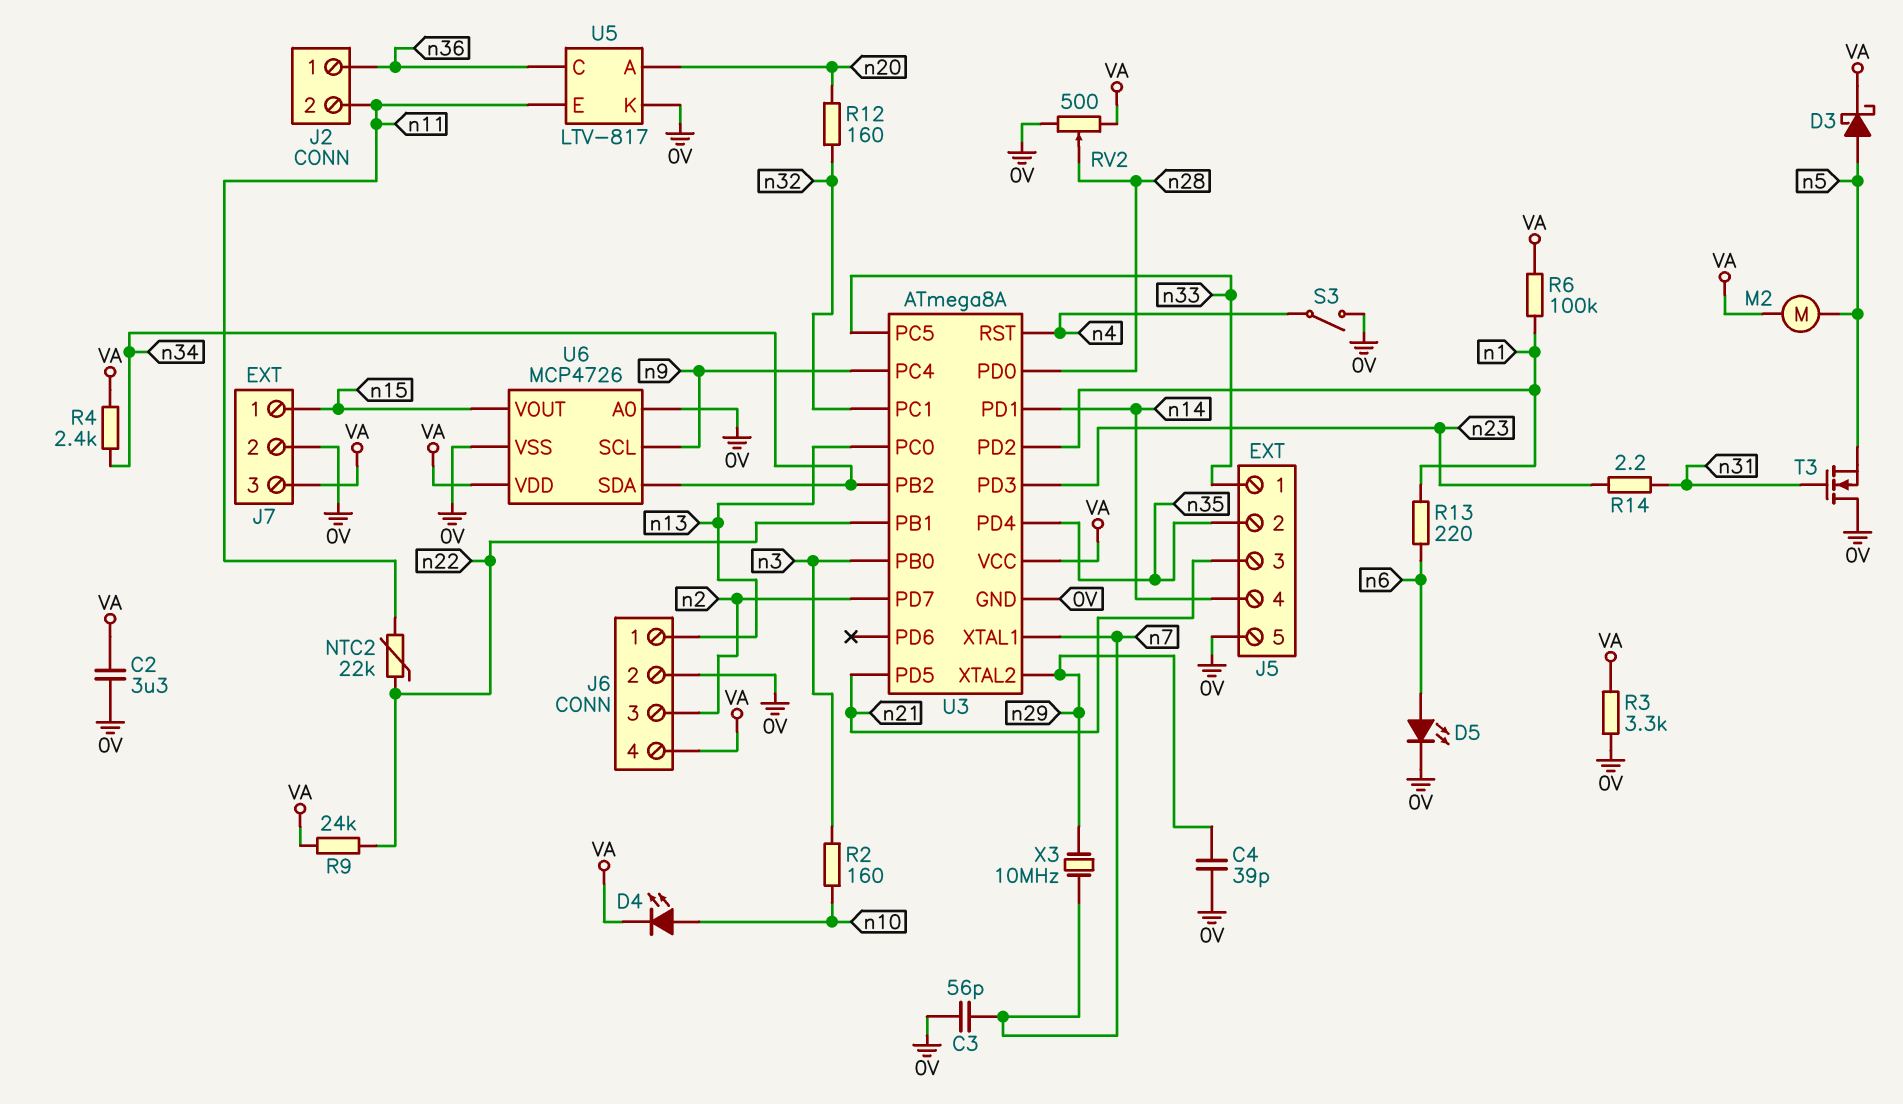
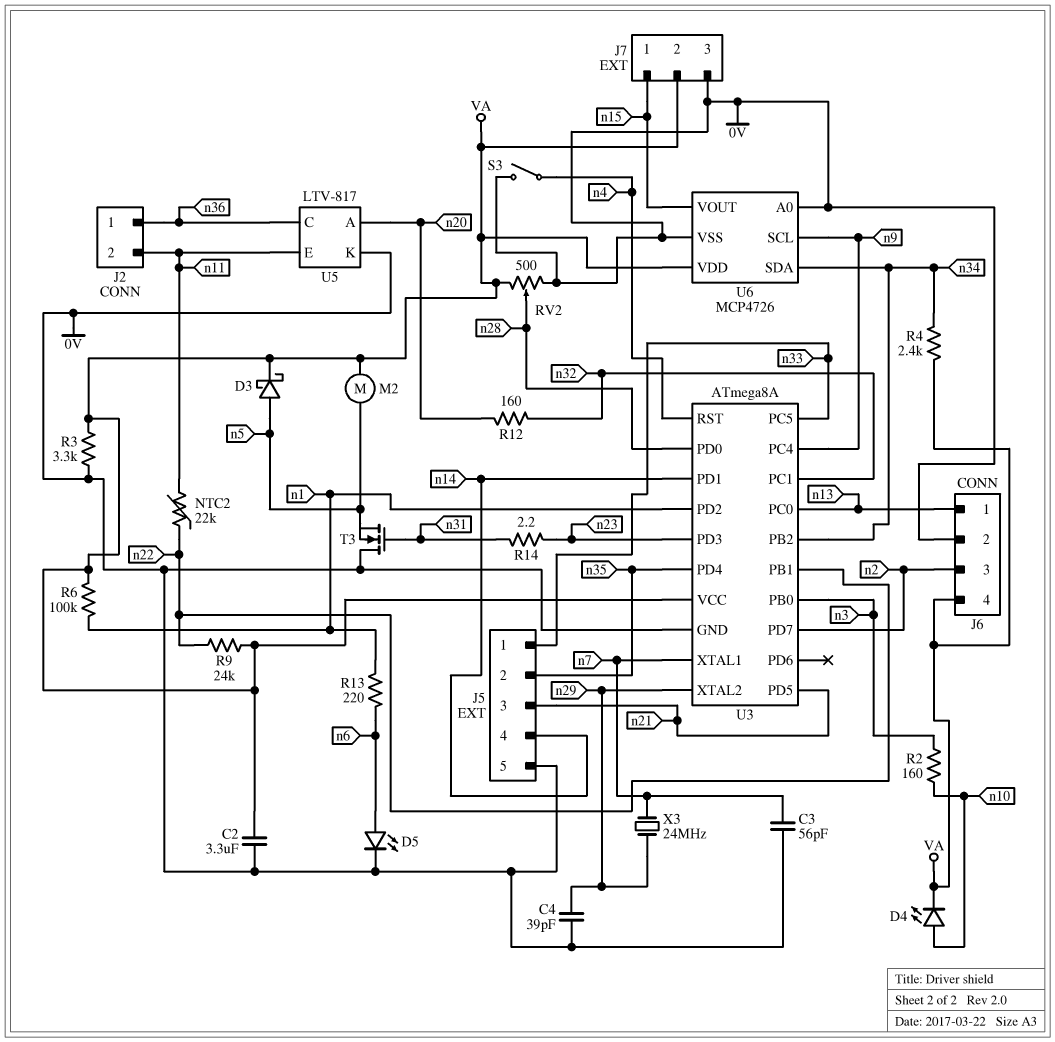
J7 pin 2: 0V -> VA
J7 pin 3: VA -> 0V
X3: 10MHz (n7, n29) -> 24MHz (n7, n29)

